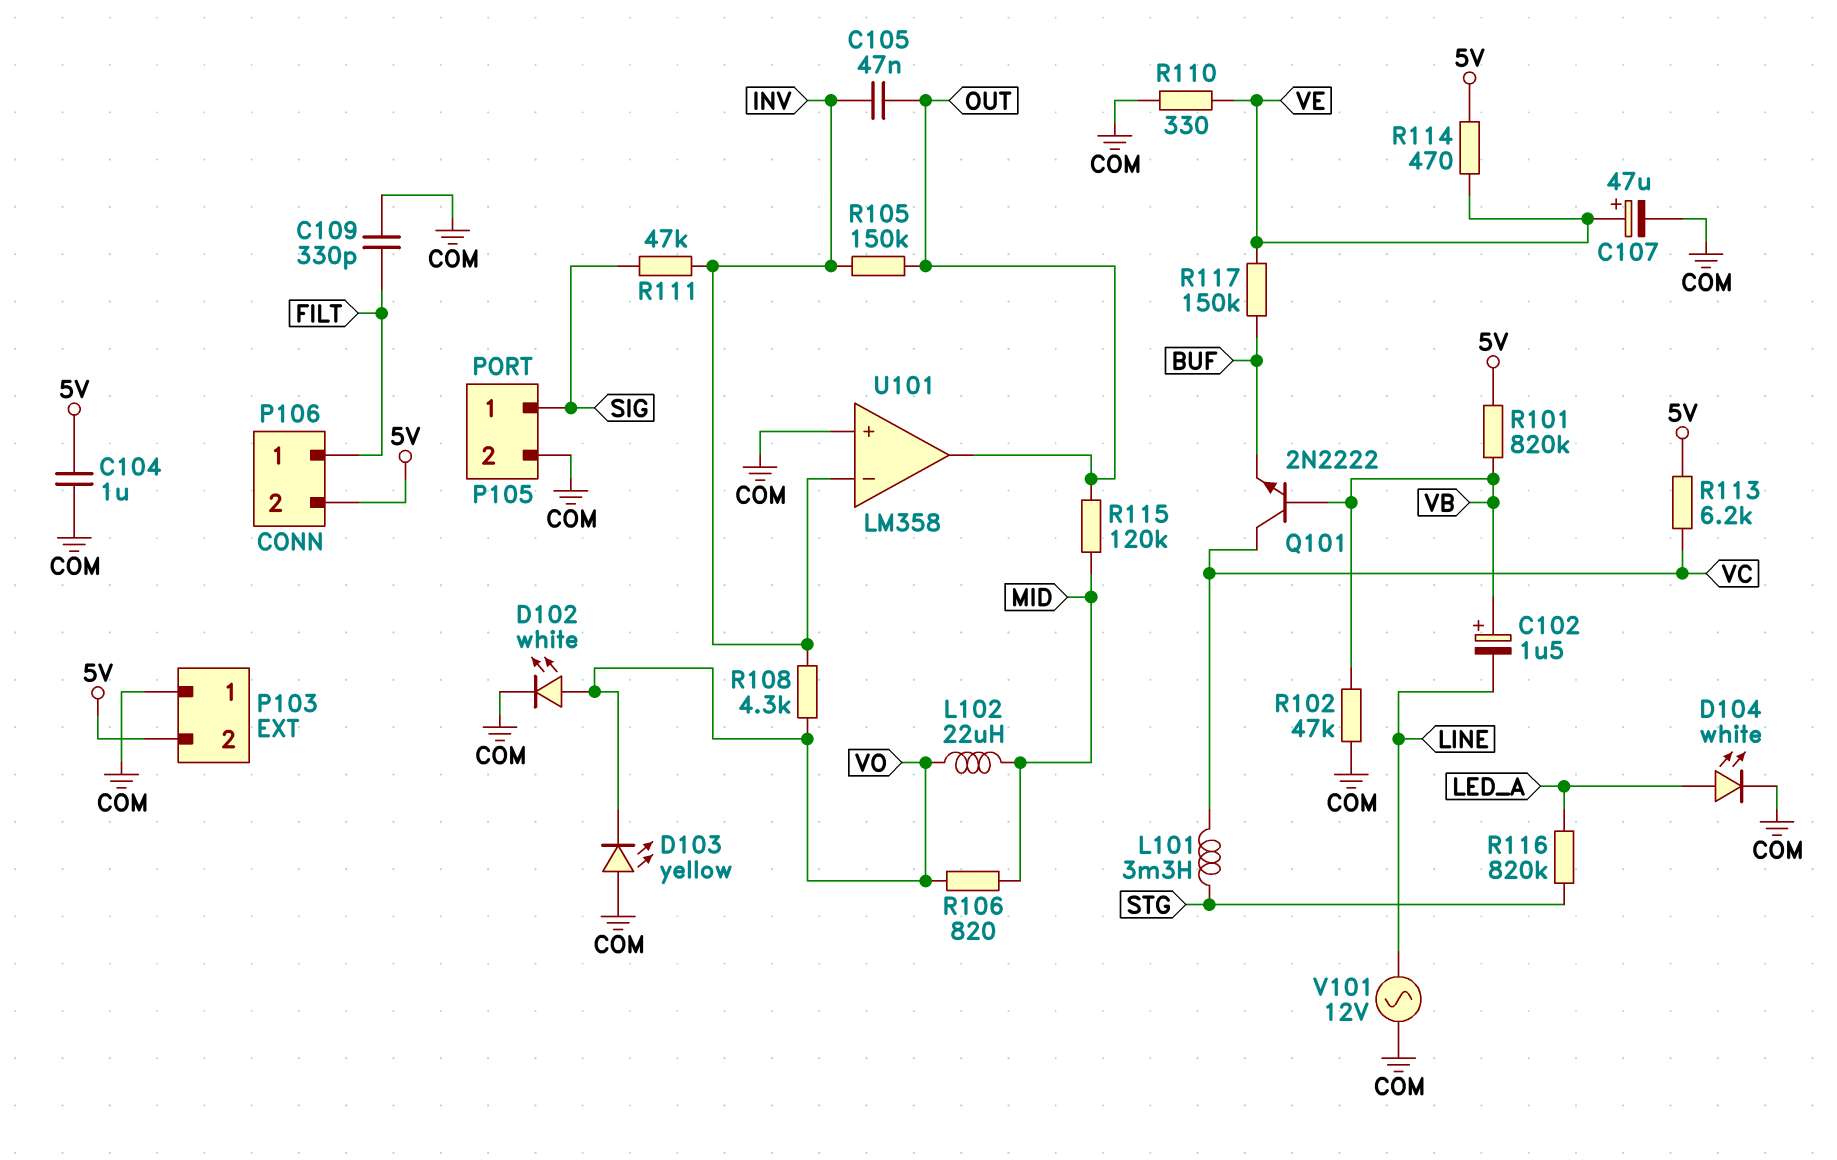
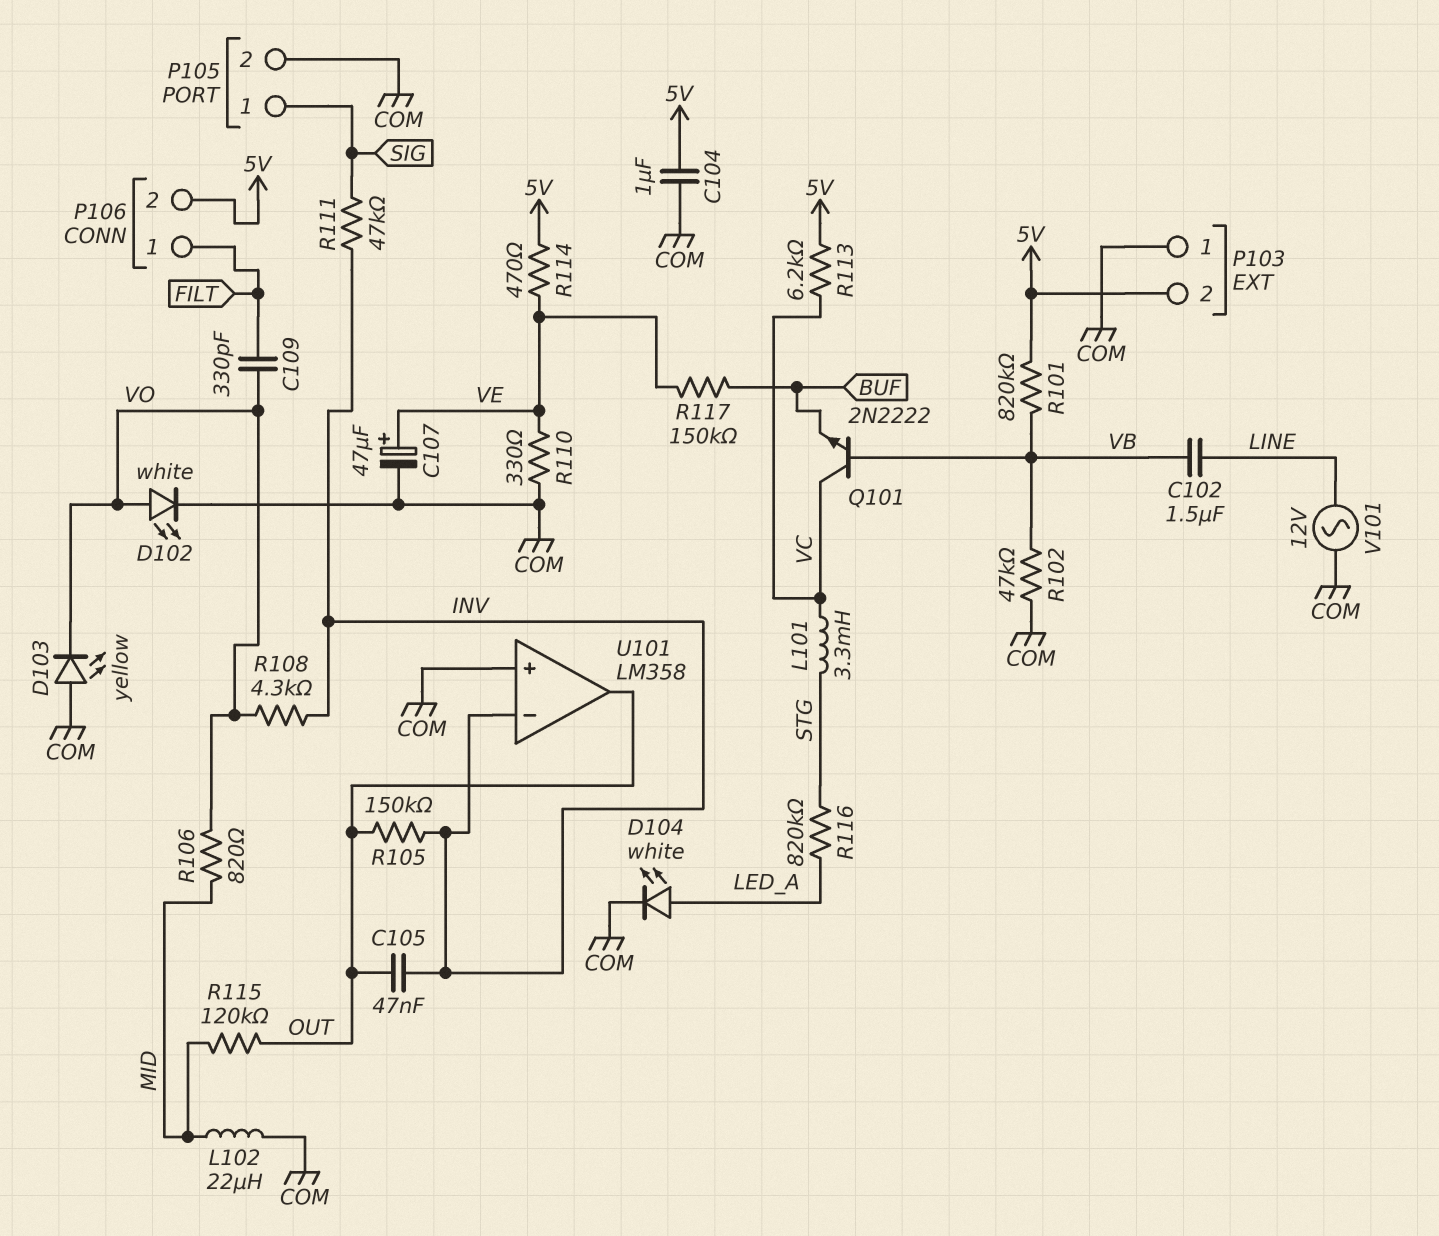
C102: 1.5uF (plus VB, minus LINE) -> 1.5uF (LINE, VB)
C109: 330pF (COM, FILT) -> 330pF (FILT, VO)
L102: 22uH (MID, VO) -> 22uH (COM, MID)

